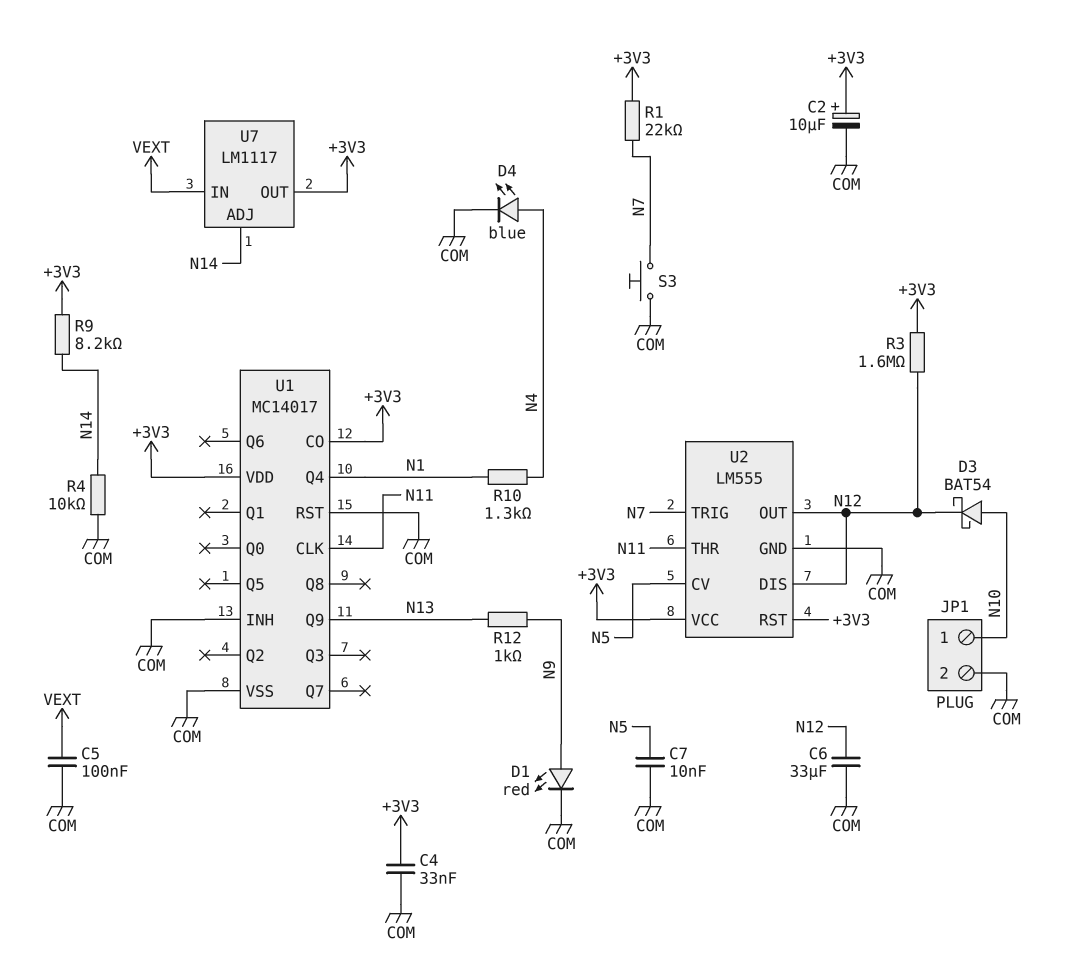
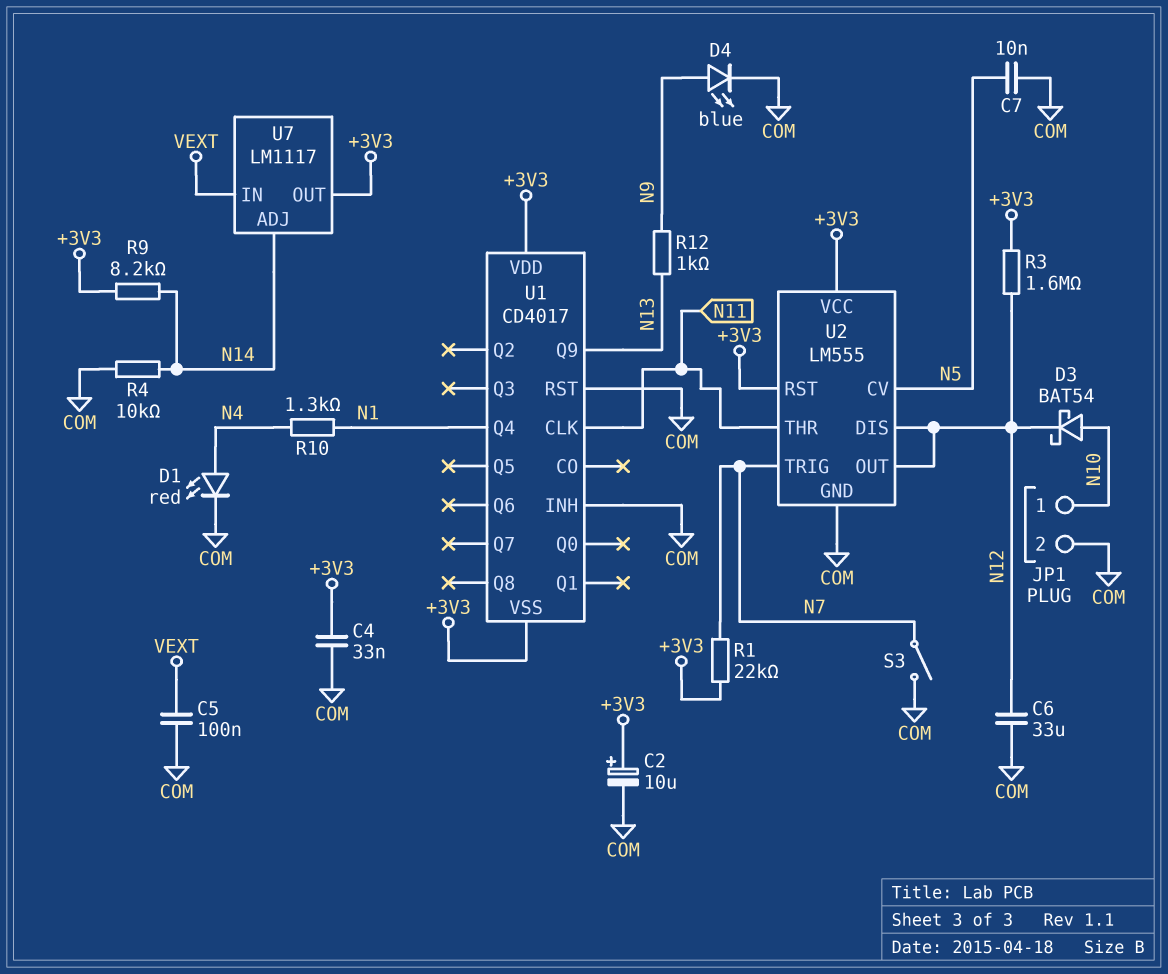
D1: LED red (A N9, K COM) -> LED red (A N4, K COM)
D4: LED blue (A N4, K COM) -> LED blue (A N9, K COM)
S3: button (COM, N7) -> switch (COM, N7)
U1: MC14017 -> CD4017
U1 pin CO: +3V3 -> none
U1 pin VSS: COM -> +3V3

